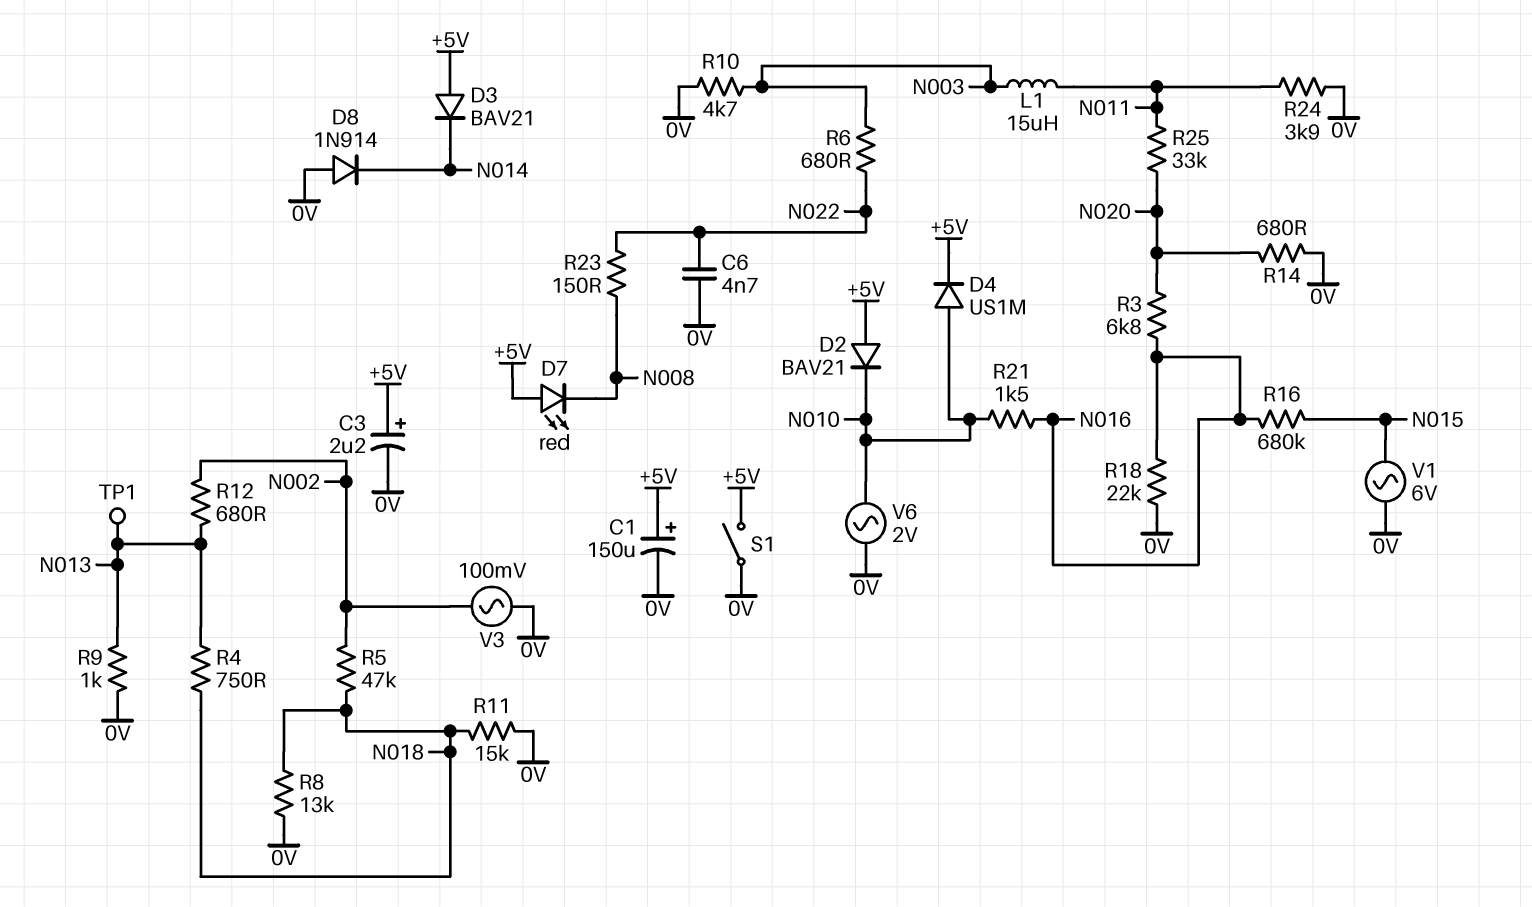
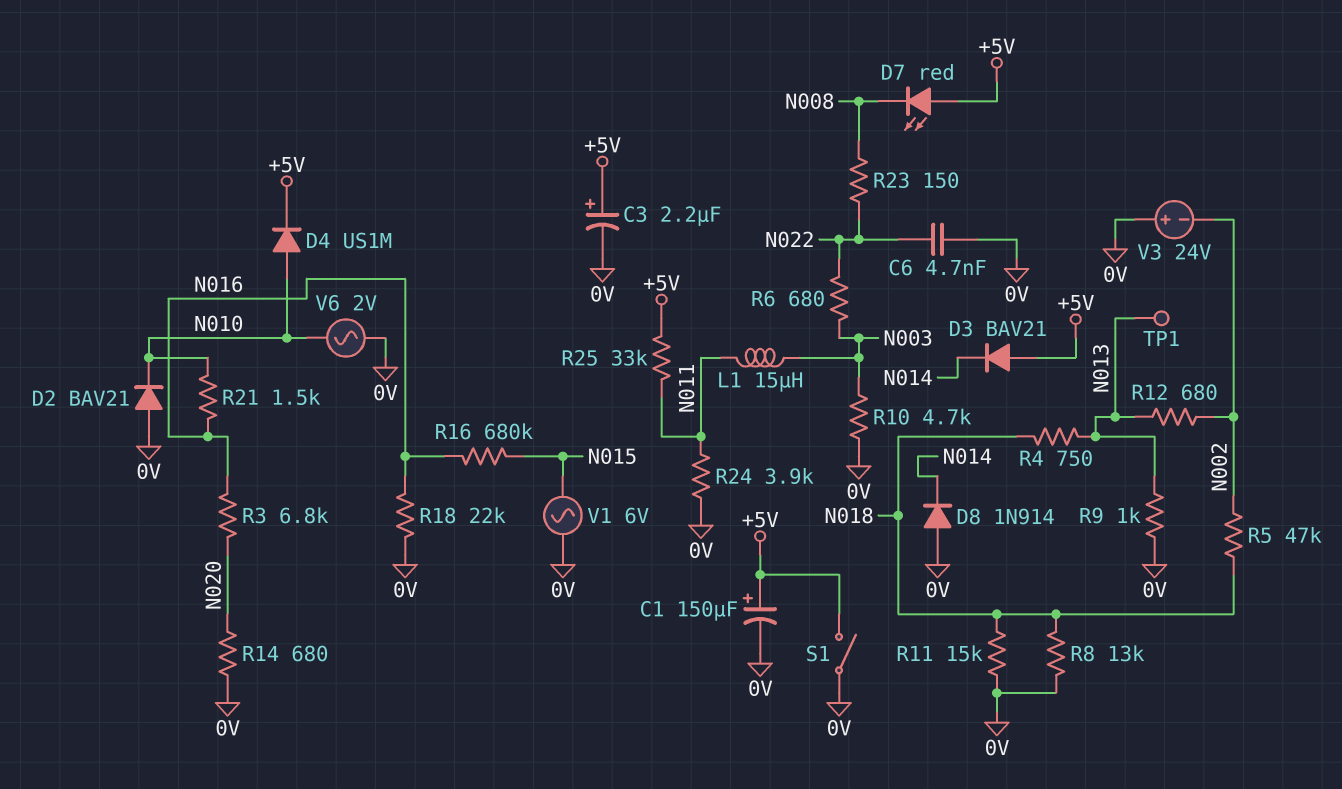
D2: diode BAV21 (A +5V, K N010) -> diode BAV21 (A 0V, K N010)
R25: 33k (N011, N020) -> 33k (+5V, N011)
V3: AC 100mV (0V, N002) -> 24V (plus 0V, minus N002)

